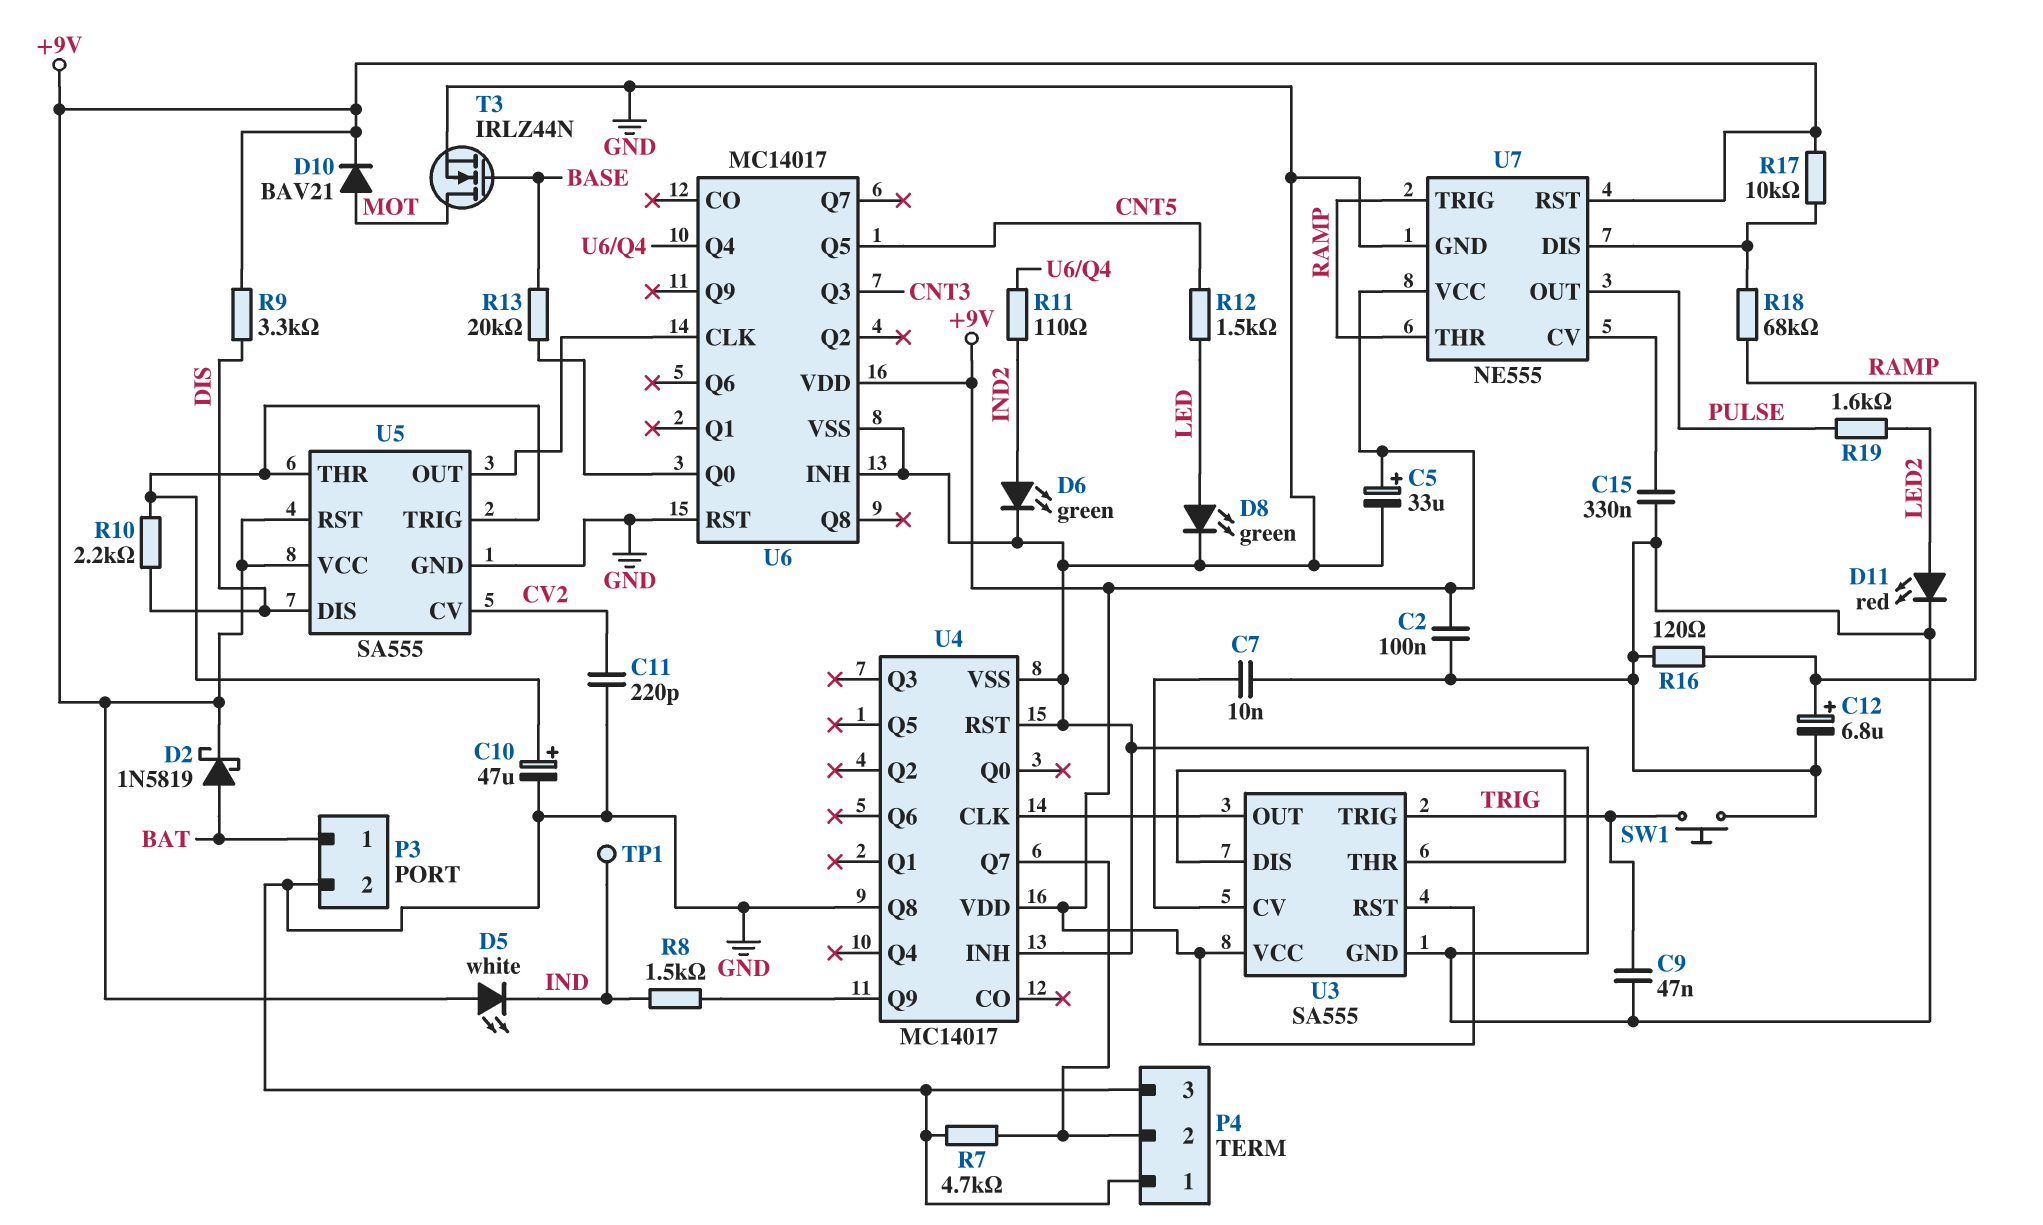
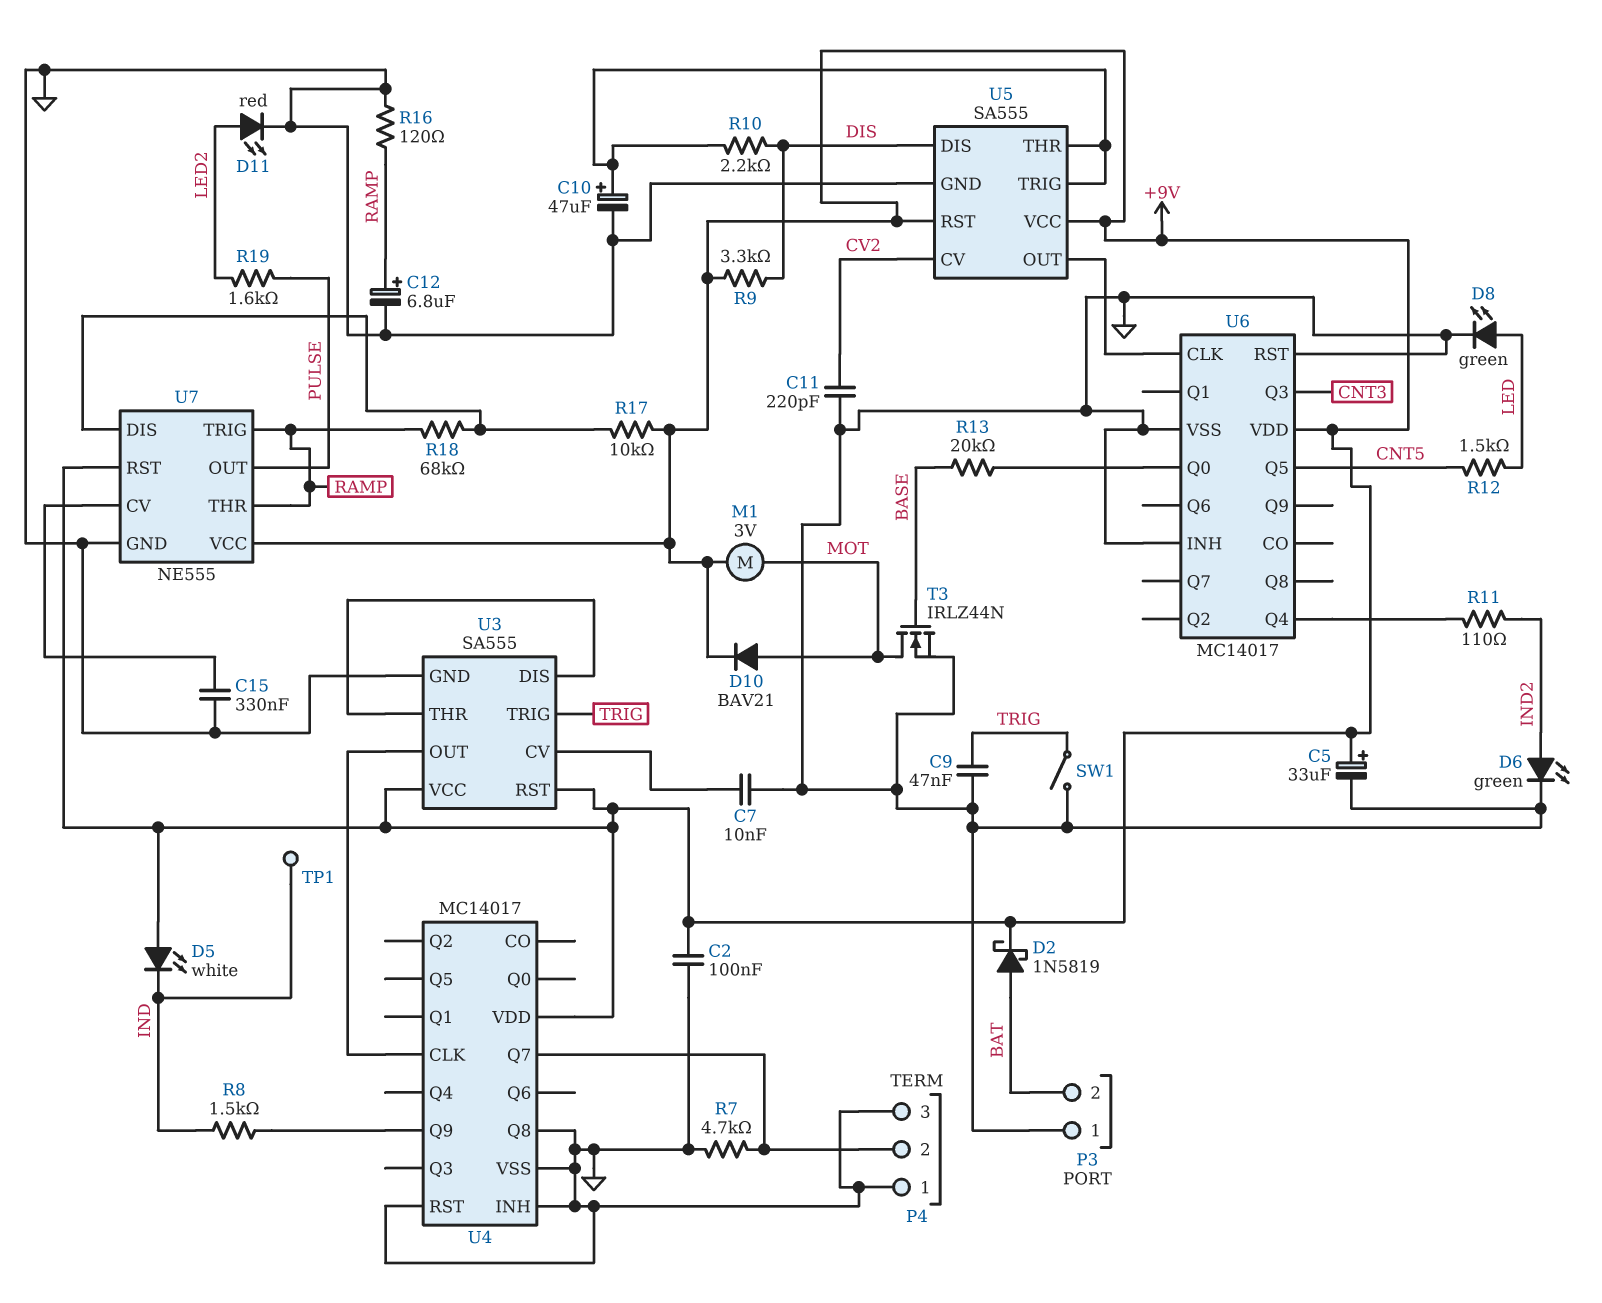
M1: none -> motor 3V (+9V, MOT)
P3 pin 1: BAT -> GND
P3 pin 2: GND -> BAT
SW1: button (GND, TRIG) -> switch (GND, TRIG)

